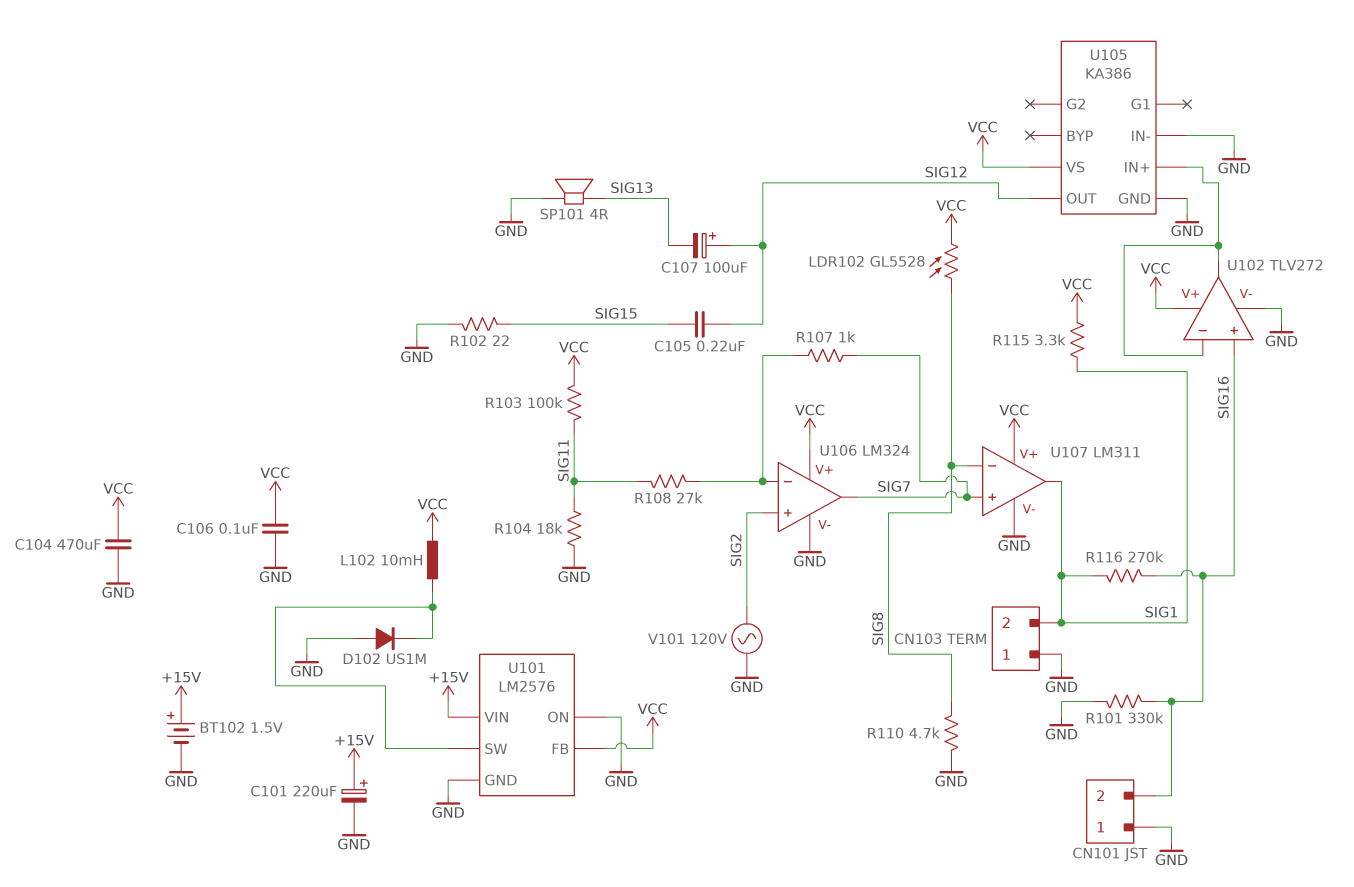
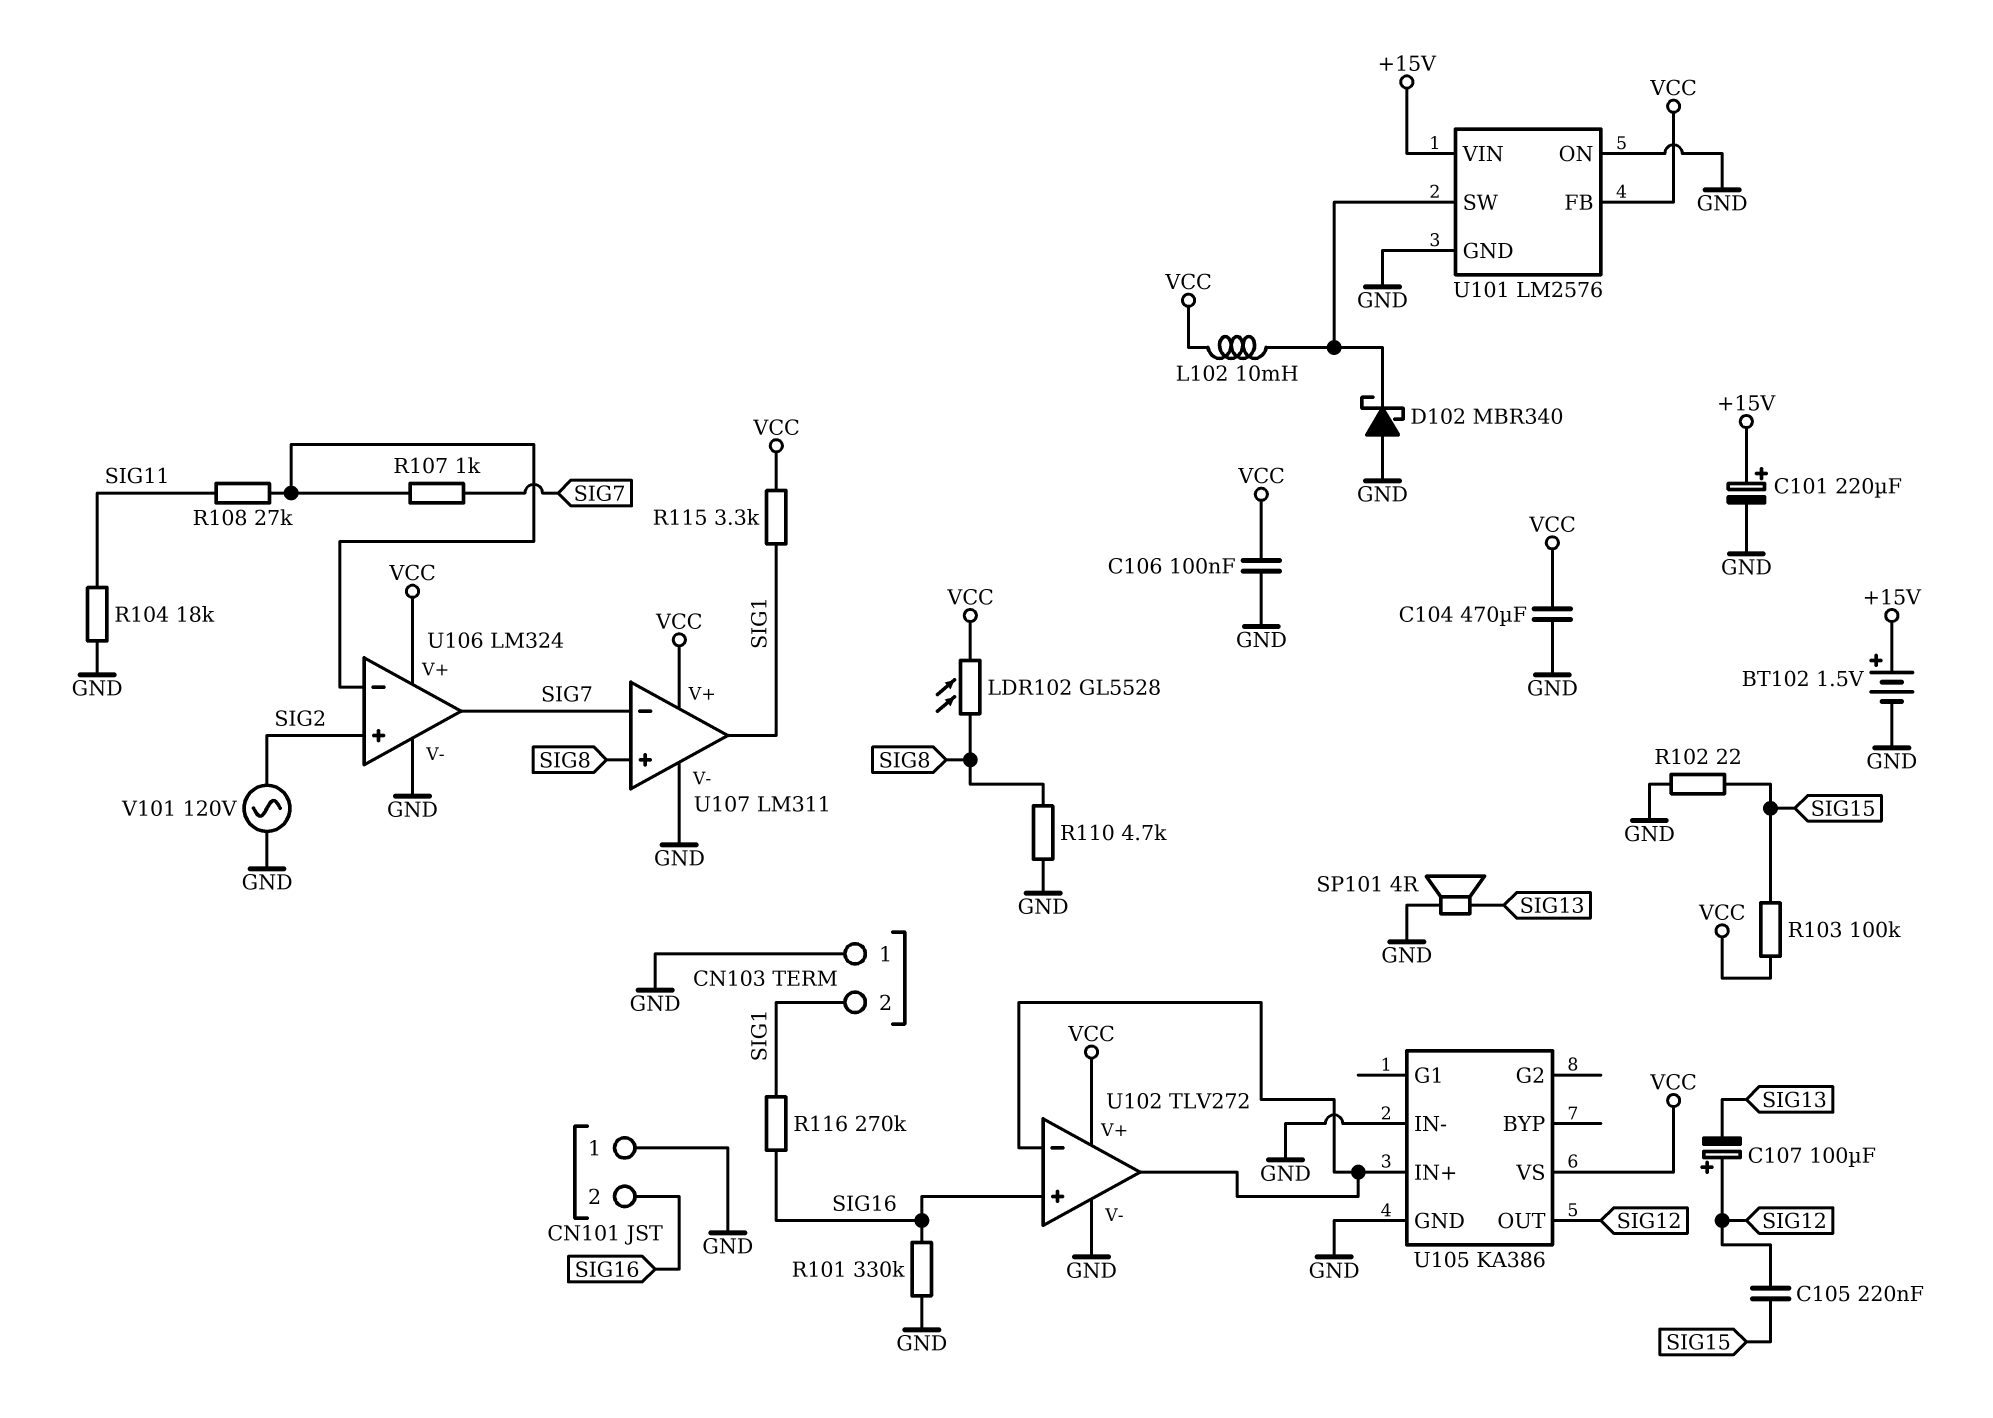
D102: diode US1M (A GND, K U101/SW) -> schottky MBR340 (A GND, K U101/SW)
R103: 100k (SIG11, VCC) -> 100k (SIG15, VCC)
U107 pin in+: SIG7 -> SIG8
U107 pin in-: SIG8 -> SIG7

